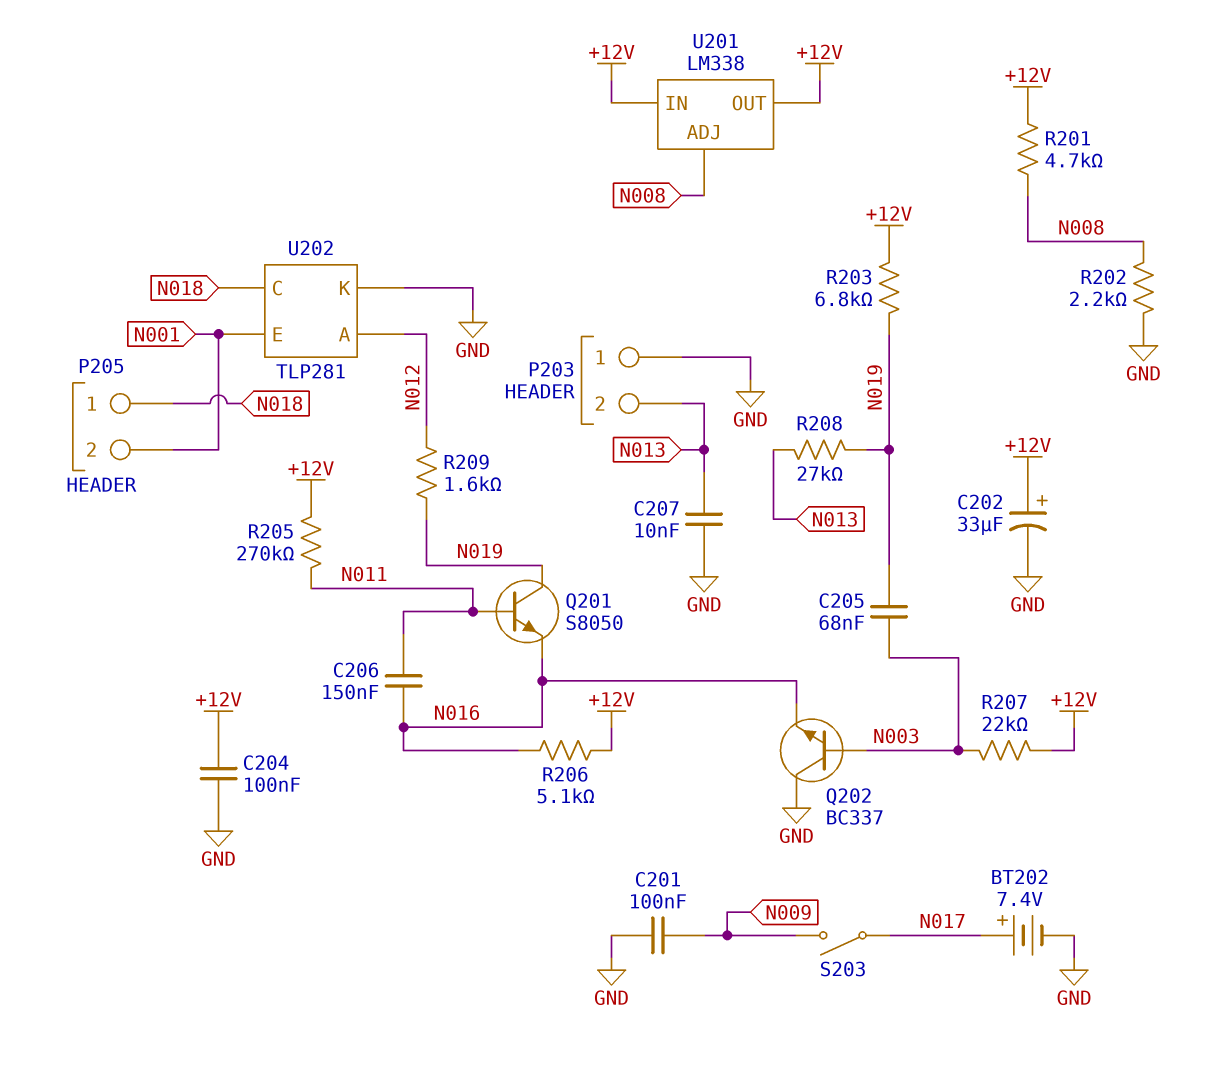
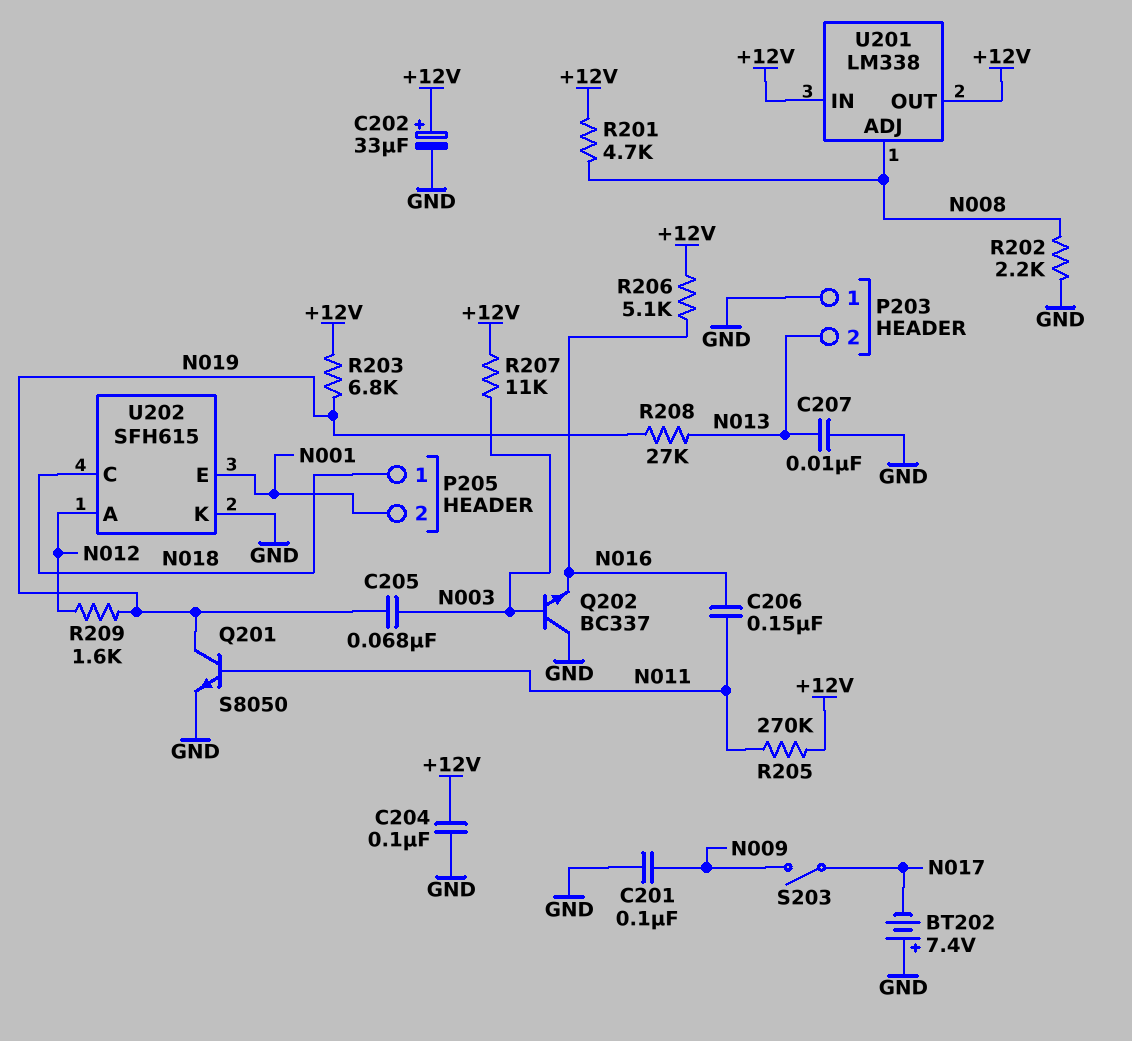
BT202: 7.4V (plus N017, minus GND) -> 7.4V (plus GND, minus N017)
Q201: NPN S8050 (B N011, C N019, E N016) -> NPN S8050 (B N011, C N019, E GND)
R207: 22k (+12V, N003) -> 11k (+12V, N003)
U202: TLP281 -> SFH615

